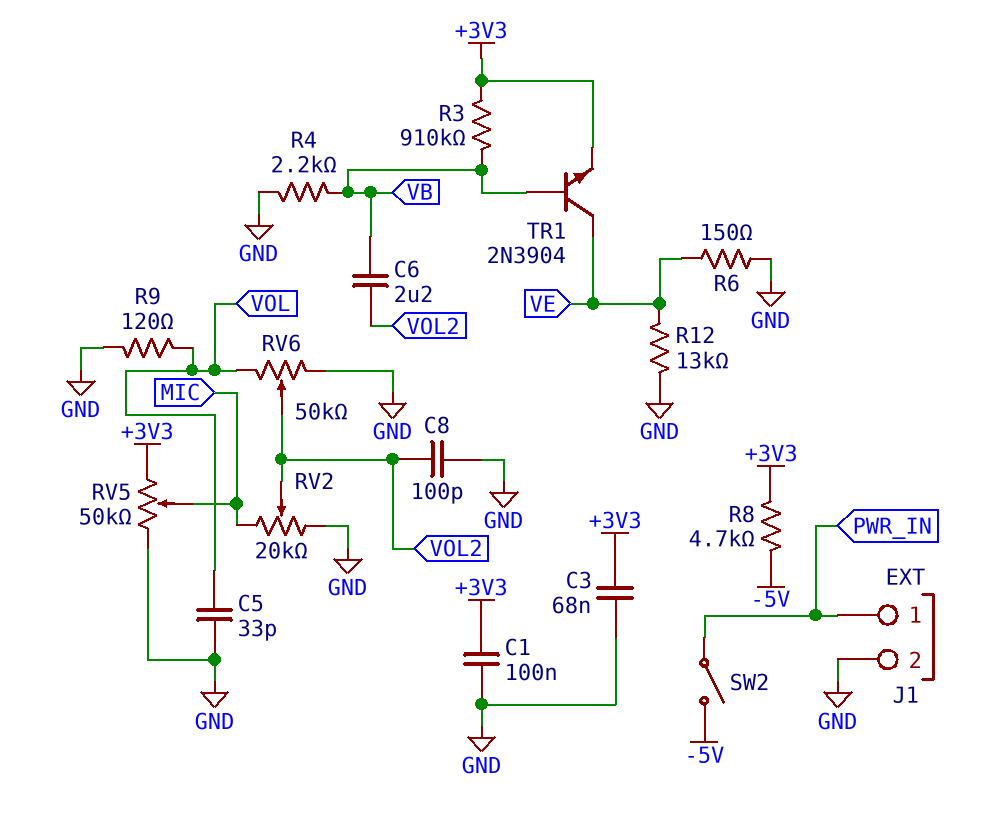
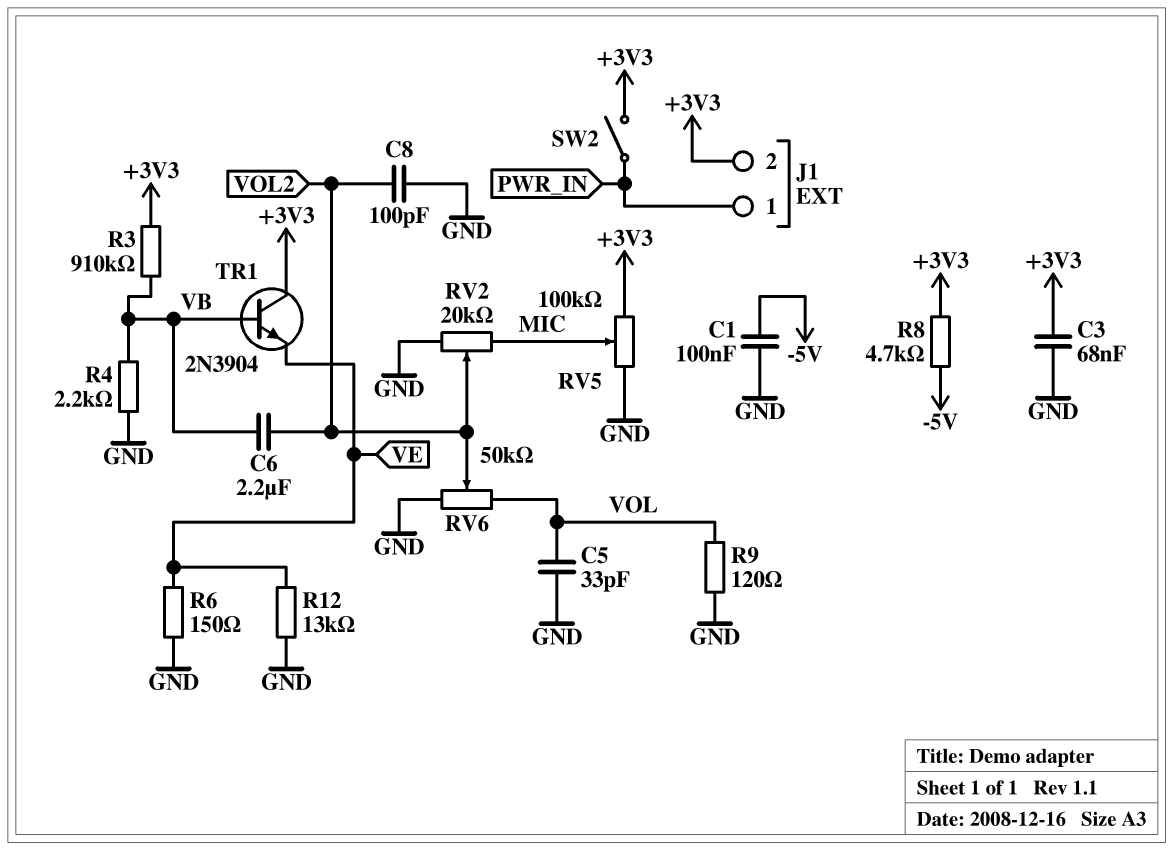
C1: 100nF (+3V3, GND) -> 100nF (-5V, GND)
J1 pin 2: GND -> +3V3
RV5: 50k (+3V3, GND, wiper MIC) -> 100k (+3V3, GND, wiper MIC)
SW2: switch (-5V, PWR_IN) -> switch (+3V3, PWR_IN)
TR1: NPN 2N3904 (B VB, C VE, E +3V3) -> NPN 2N3904 (B VB, C +3V3, E VE)

